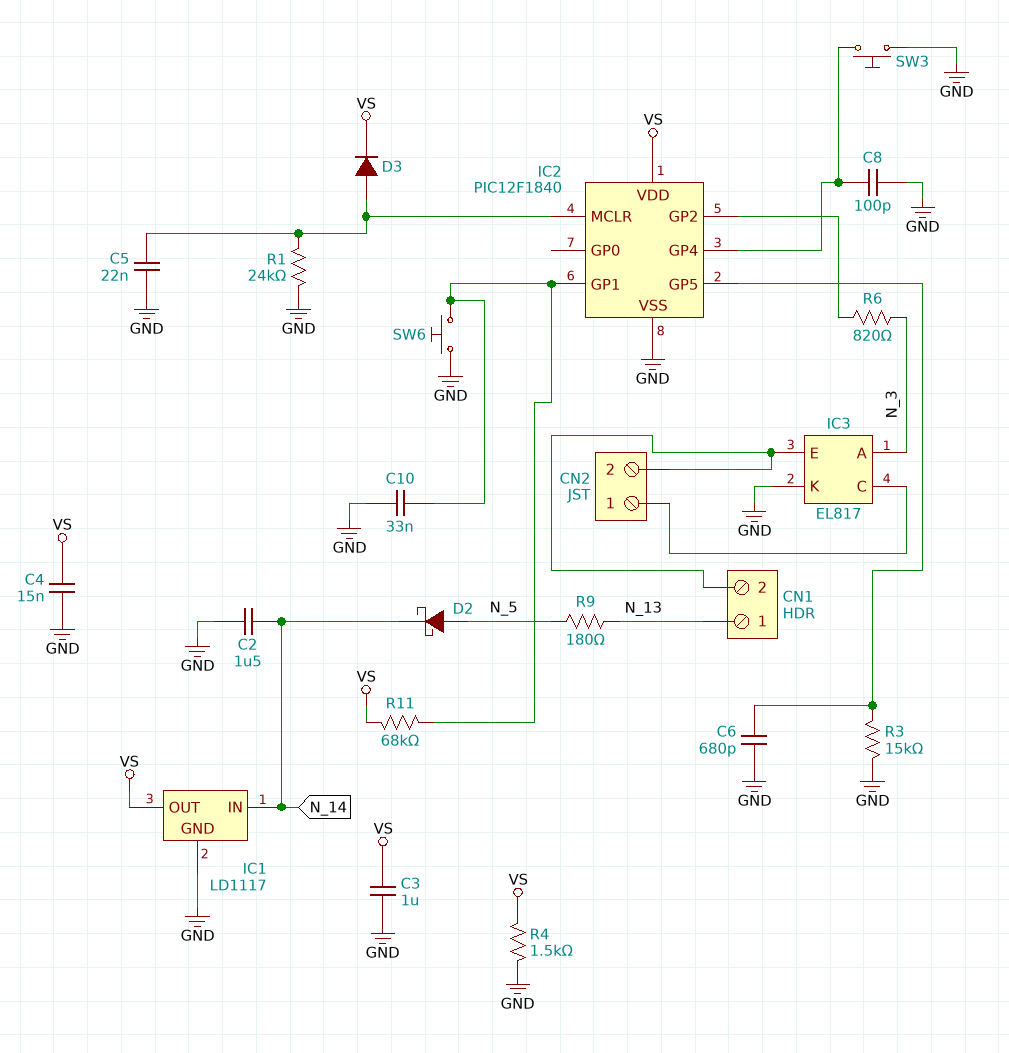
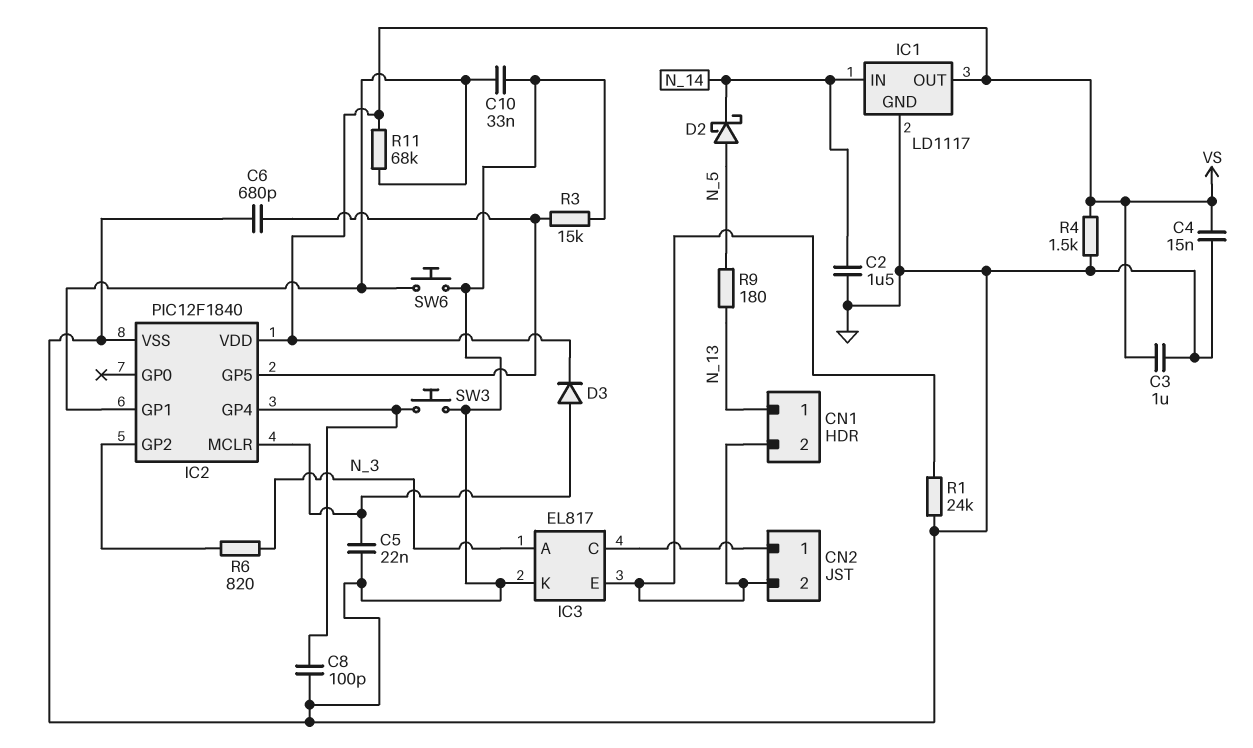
R1: 24k (GND, IC2/MCLR) -> 24k (CN1/2, GND)

